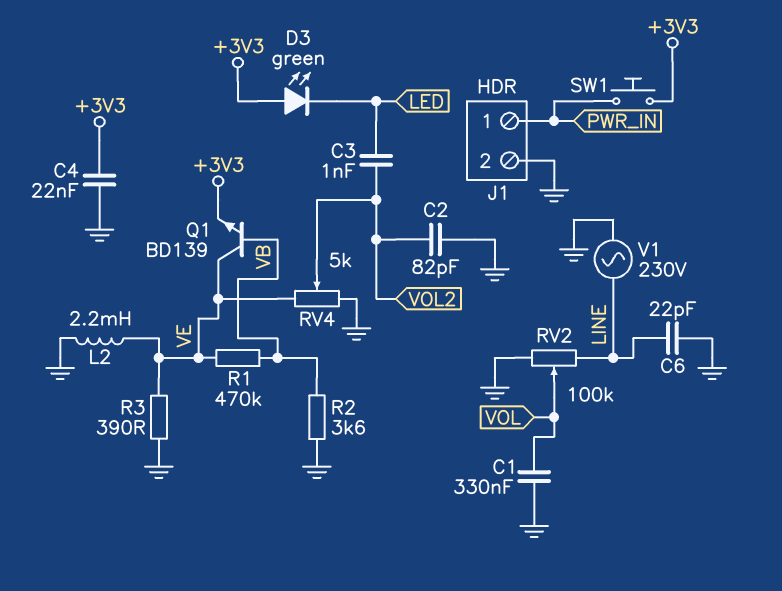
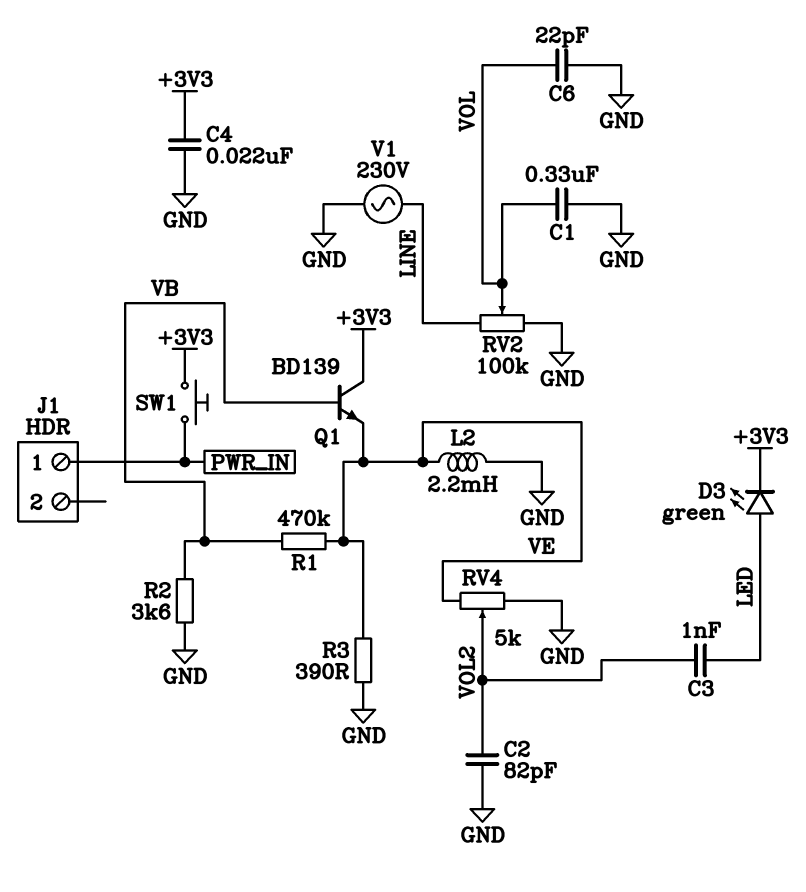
C6: 22pF (GND, LINE) -> 22pF (GND, VOL)
D3: LED green (A +3V3, K LED) -> LED green (A LED, K +3V3)
J1 pin 2: GND -> none
Q1: NPN BD139 (B VB, C VE, E +3V3) -> NPN BD139 (B VB, C +3V3, E VE)

